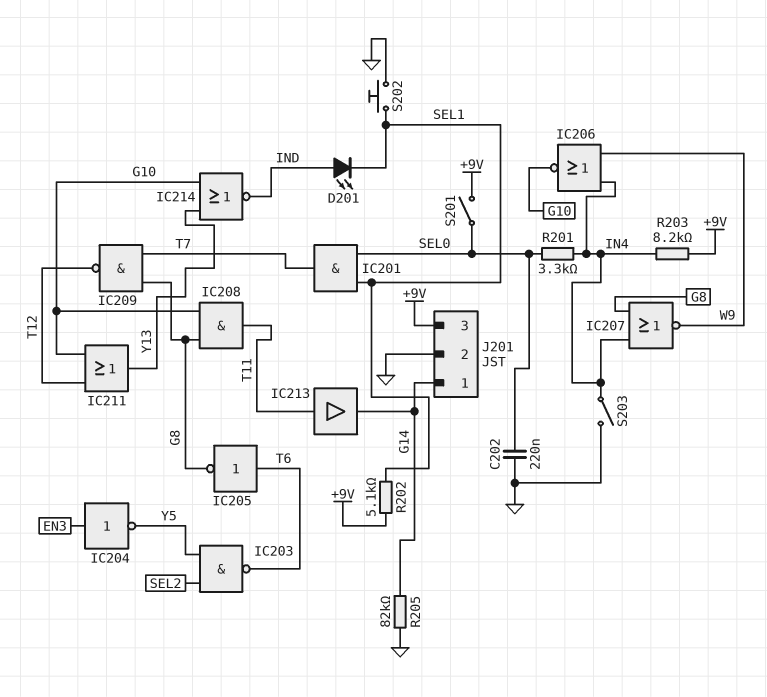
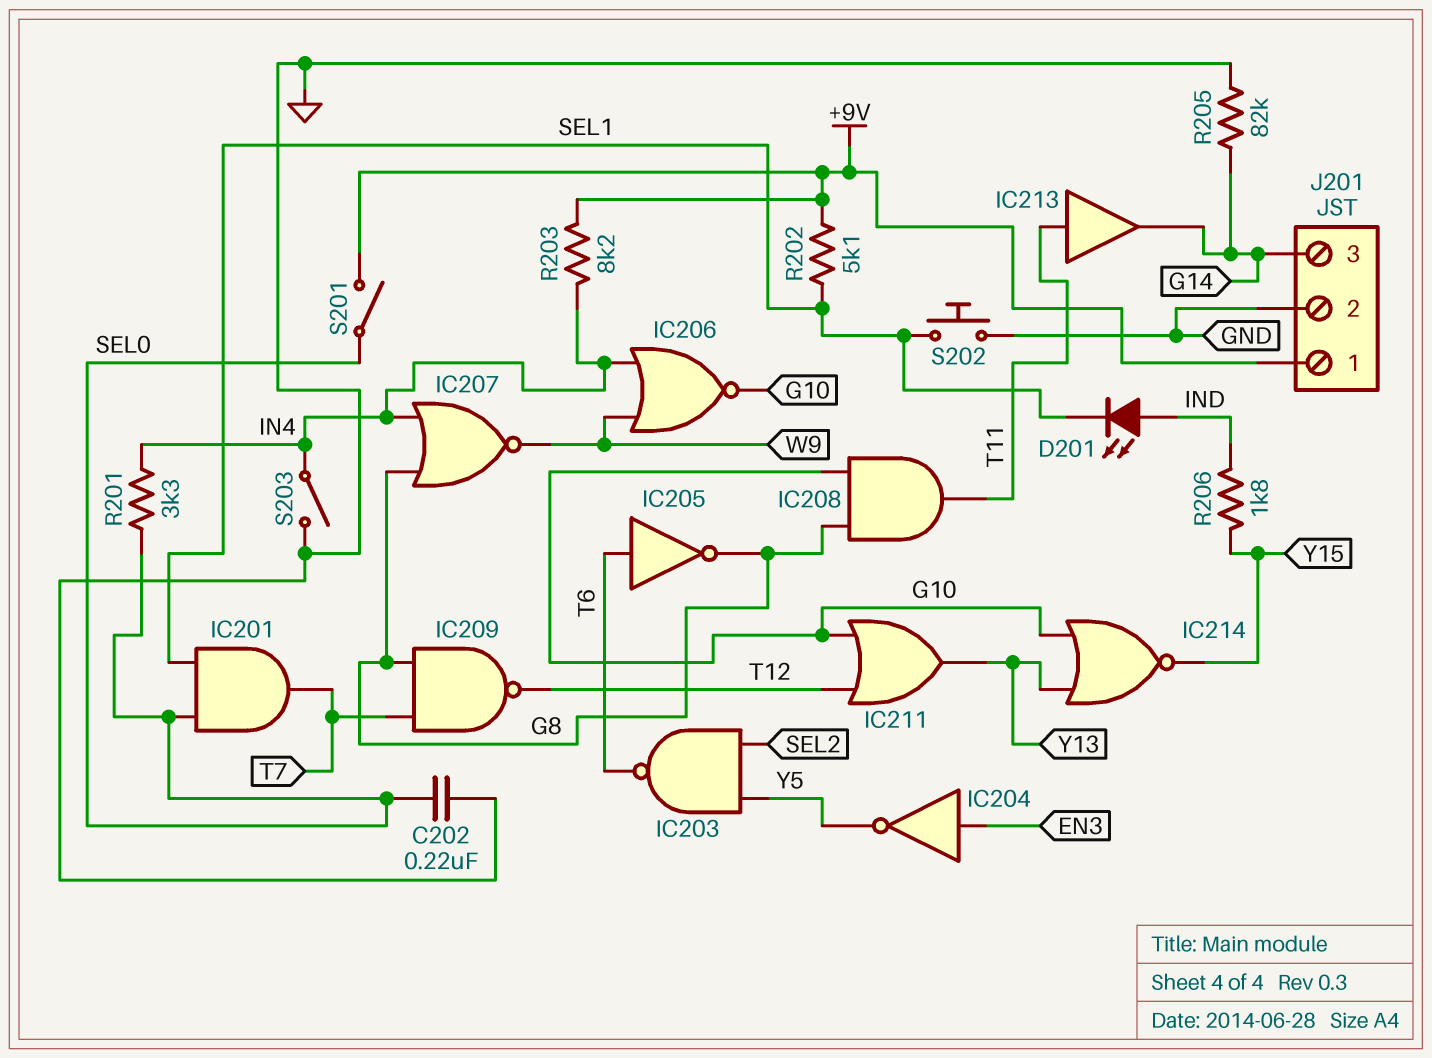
IC214: NOR (in G10, in Y13, out IND) -> NOR (in G10, in Y13, out Y15)
J201 pin 1: G14 -> +9V
J201 pin 3: +9V -> G14
R206: none -> 1.8k (IND, Y15)

